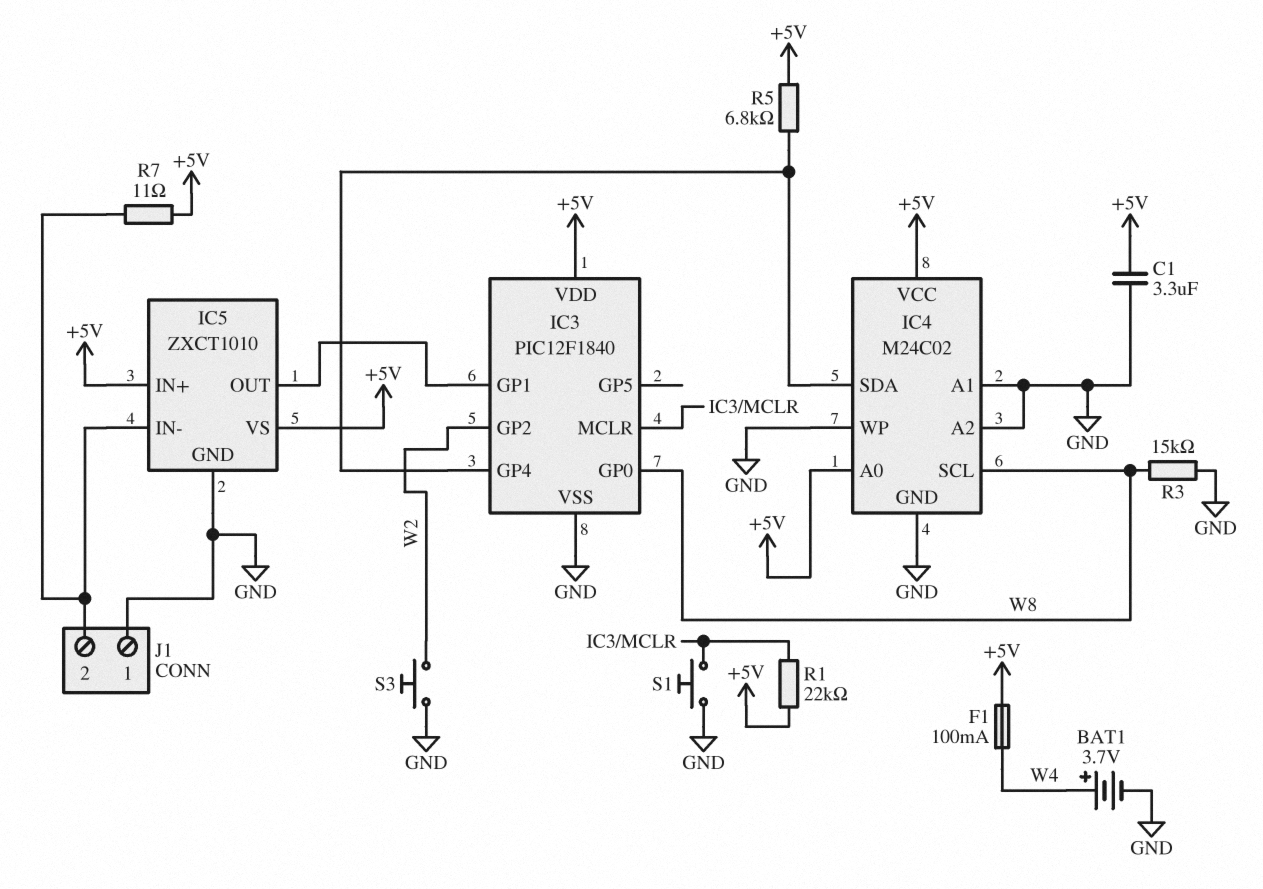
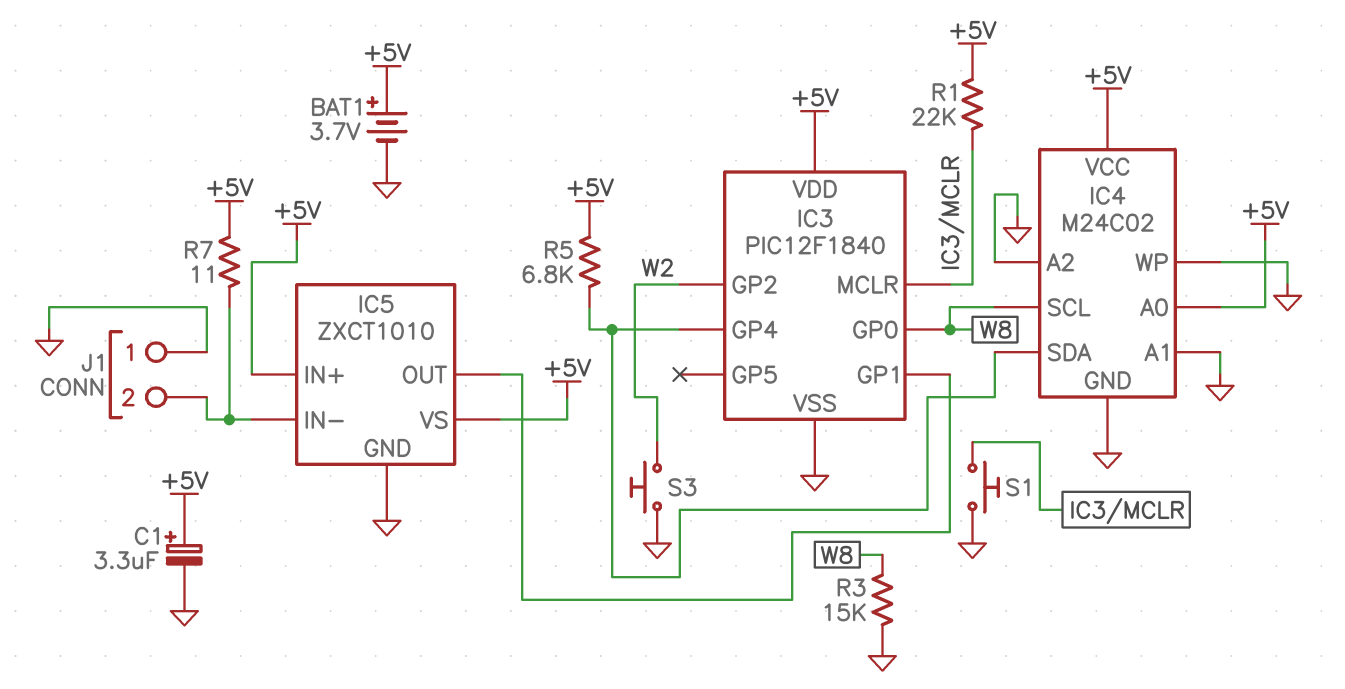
BAT1: 3.7V (plus W4, minus GND) -> 3.7V (plus +5V, minus GND)
C1: 3.3uF (+5V, GND) -> 3.3uF (plus +5V, minus GND)
F1: 100mA (+5V, W4) -> none

